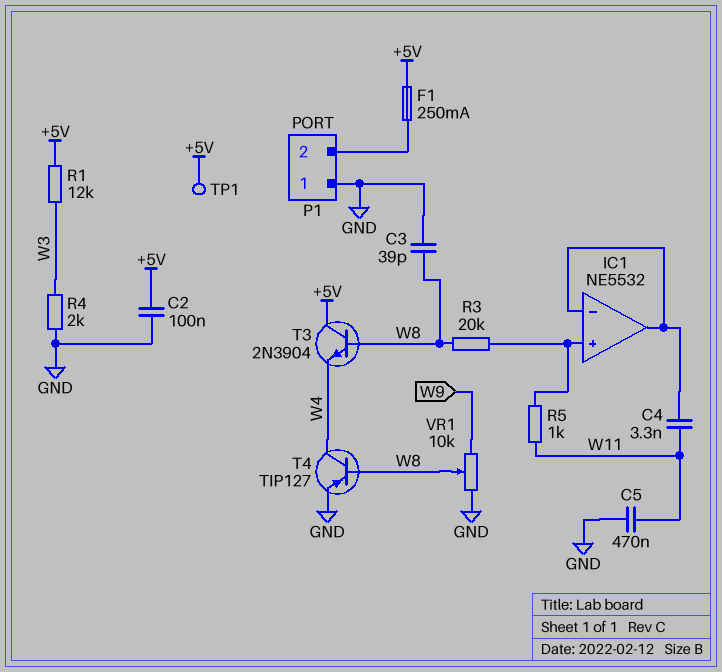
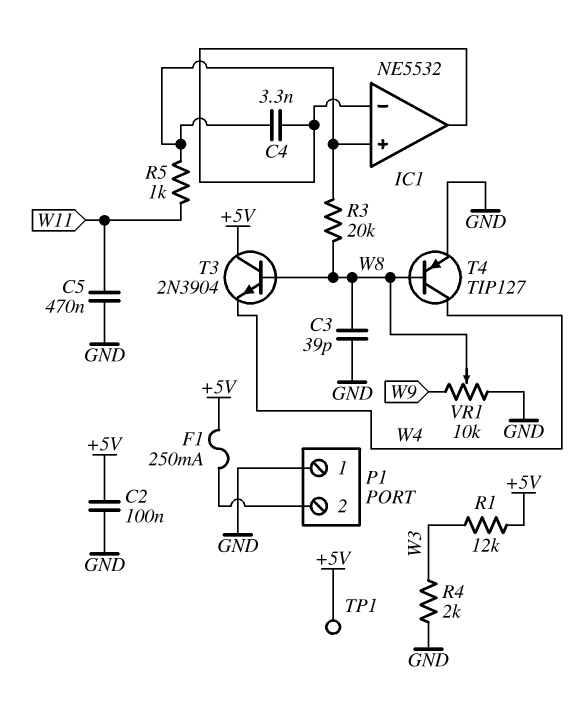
C4: 3.3nF (IC1/in-, W11) -> 3.3nF (IC1/in+, IC1/in-)

